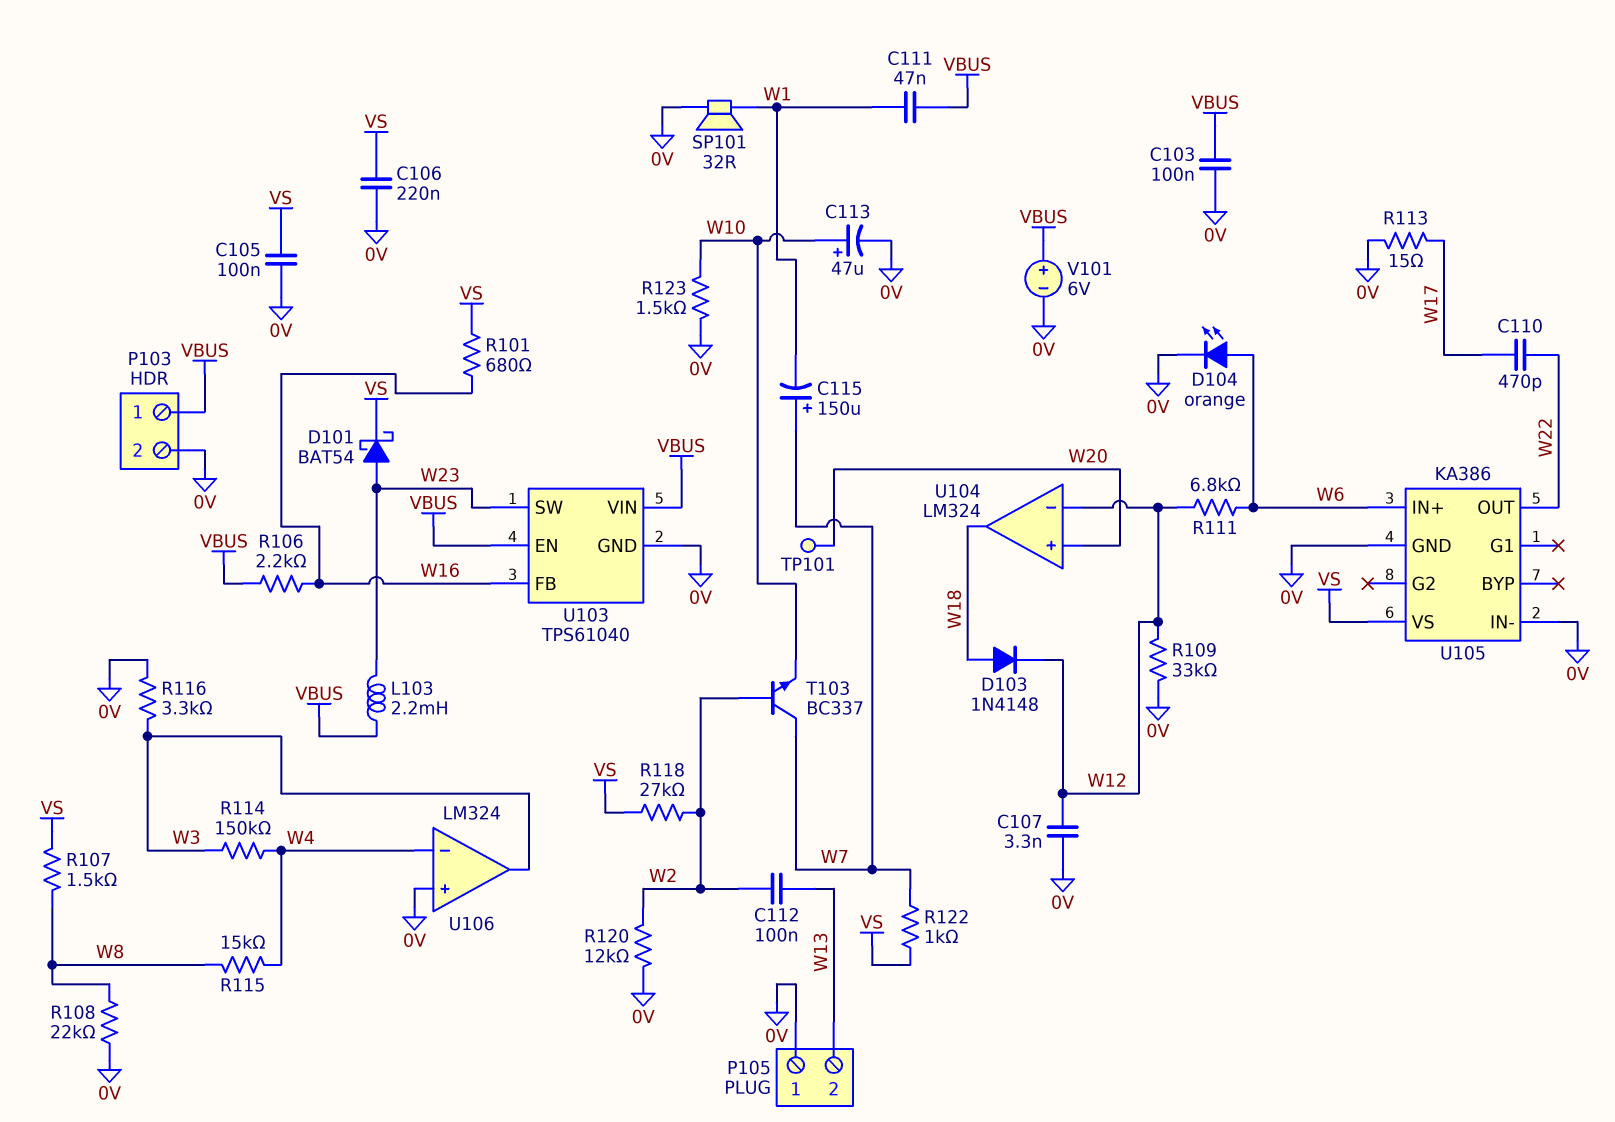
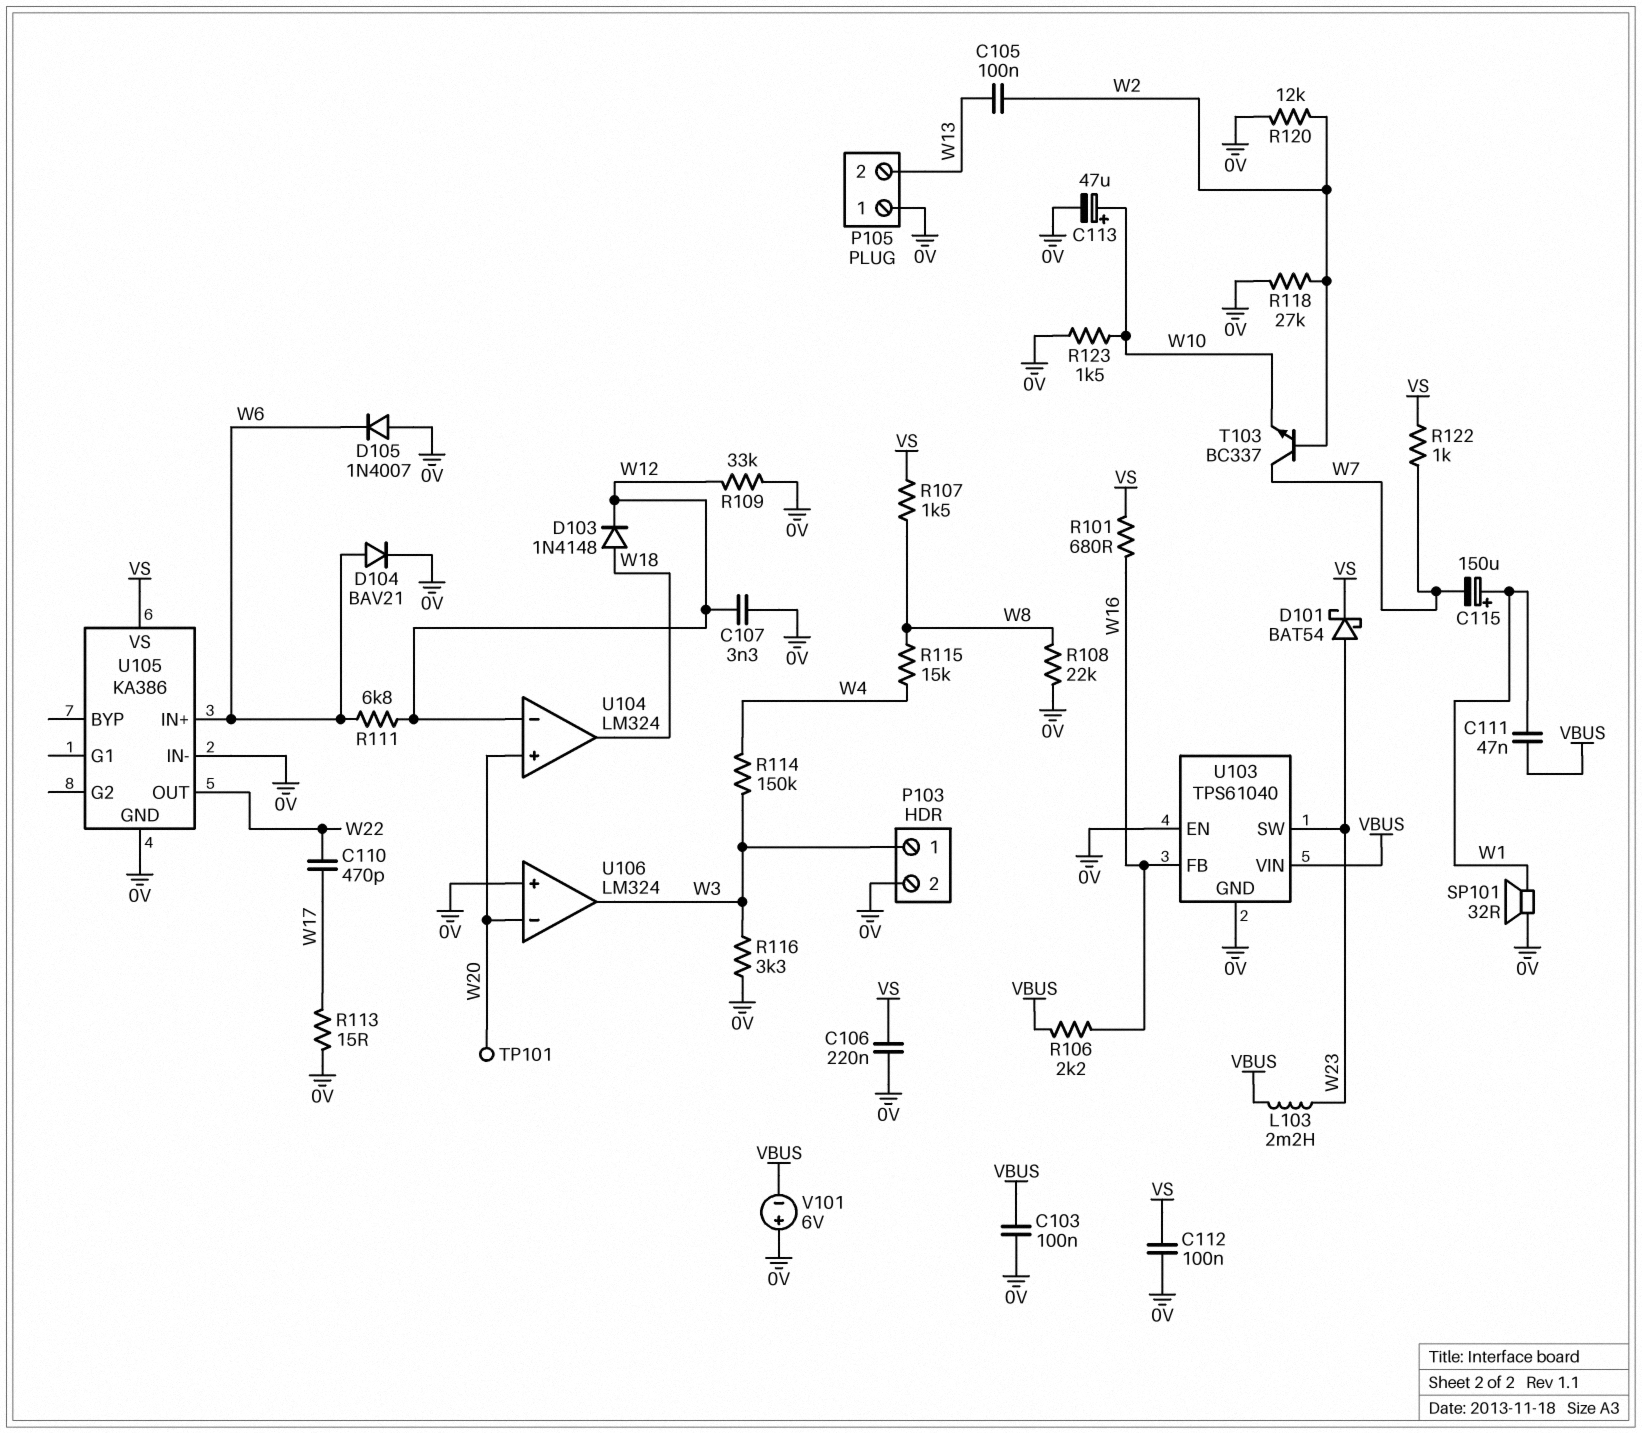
C105: 100nF (0V, VS) -> 100nF (W2, W13)
C112: 100nF (W2, W13) -> 100nF (0V, VS)
C115: 150uF (plus W7, minus W1) -> 150uF (plus W1, minus W7)
D104: LED orange (A W6, K 0V) -> diode BAV21 (A W6, K 0V)
D105: none -> diode 1N4007 (A 0V, K W6)
P103 pin 1: VBUS -> W3
R118: 27k (VS, W2) -> 27k (0V, W2)
U103 pin EN: VBUS -> 0V
U106 pin in-: W4 -> W20
V101: 6V (plus VBUS, minus 0V) -> 6V (plus 0V, minus VBUS)

